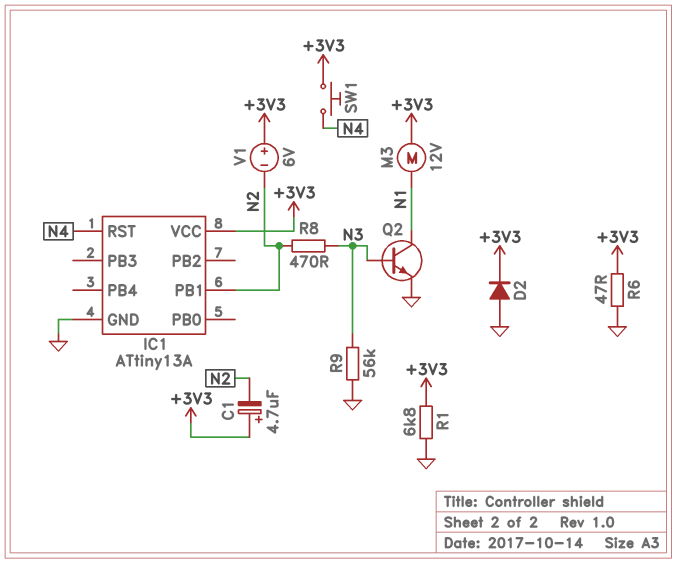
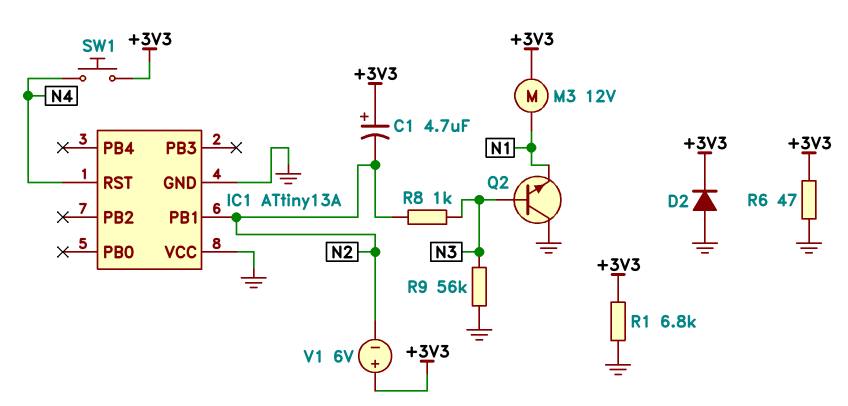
IC1 pin VCC: +3V3 -> GND
Q2: NPN (B N3, C N1, E GND) -> NPN (B N3, C GND, E N1)
R8: 470 (N2, N3) -> 1k (N2, N3)

